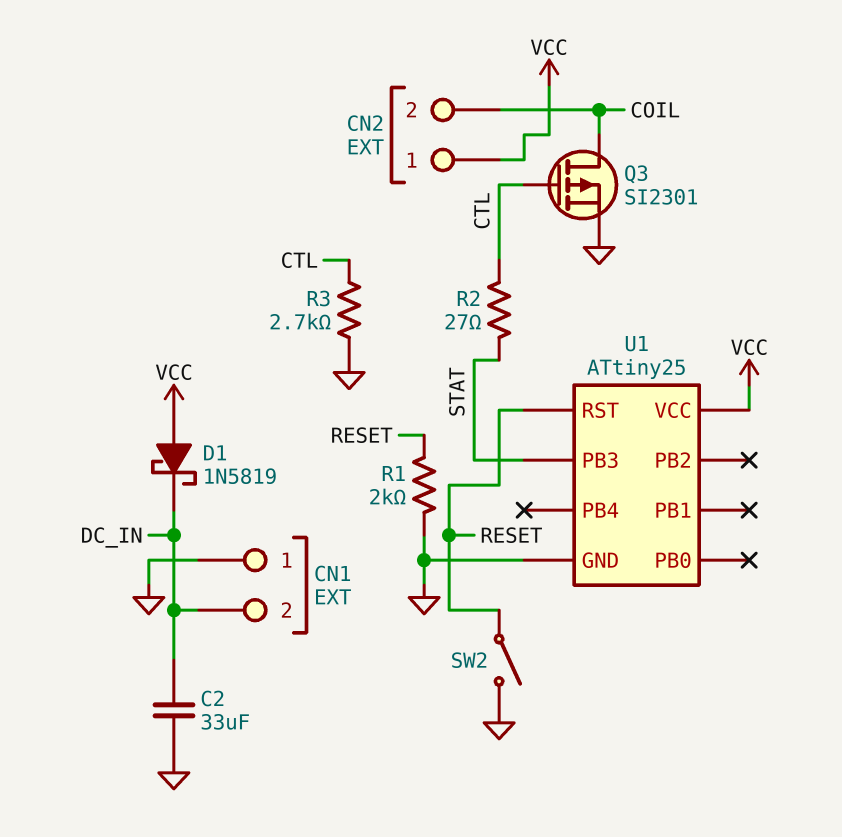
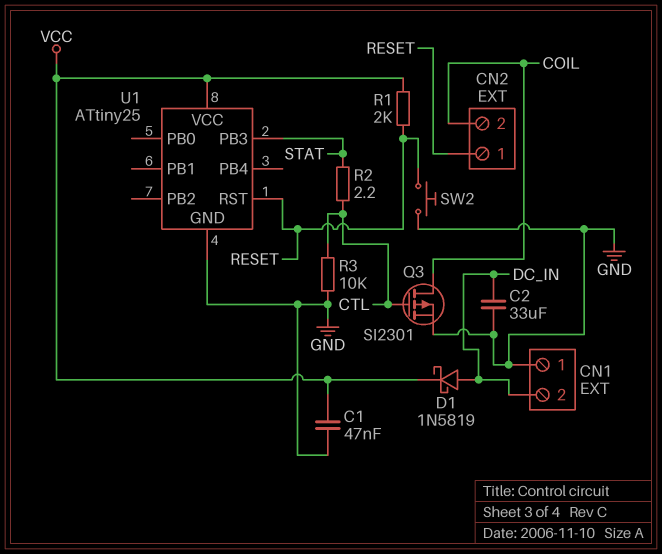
C1: none -> 47nF (GND, VCC)
CN2 pin 1: VCC -> RESET
D1: schottky 1N5819 (A VCC, K DC_IN) -> schottky 1N5819 (A DC_IN, K VCC)
R1: 2k (GND, RESET) -> 2k (RESET, VCC)
R2: 27 (CTL, STAT) -> 2.2 (CTL, STAT)
R3: 2.7k (CTL, GND) -> 10k (CTL, GND)
SW2: switch (GND, RESET) -> button (GND, RESET)

